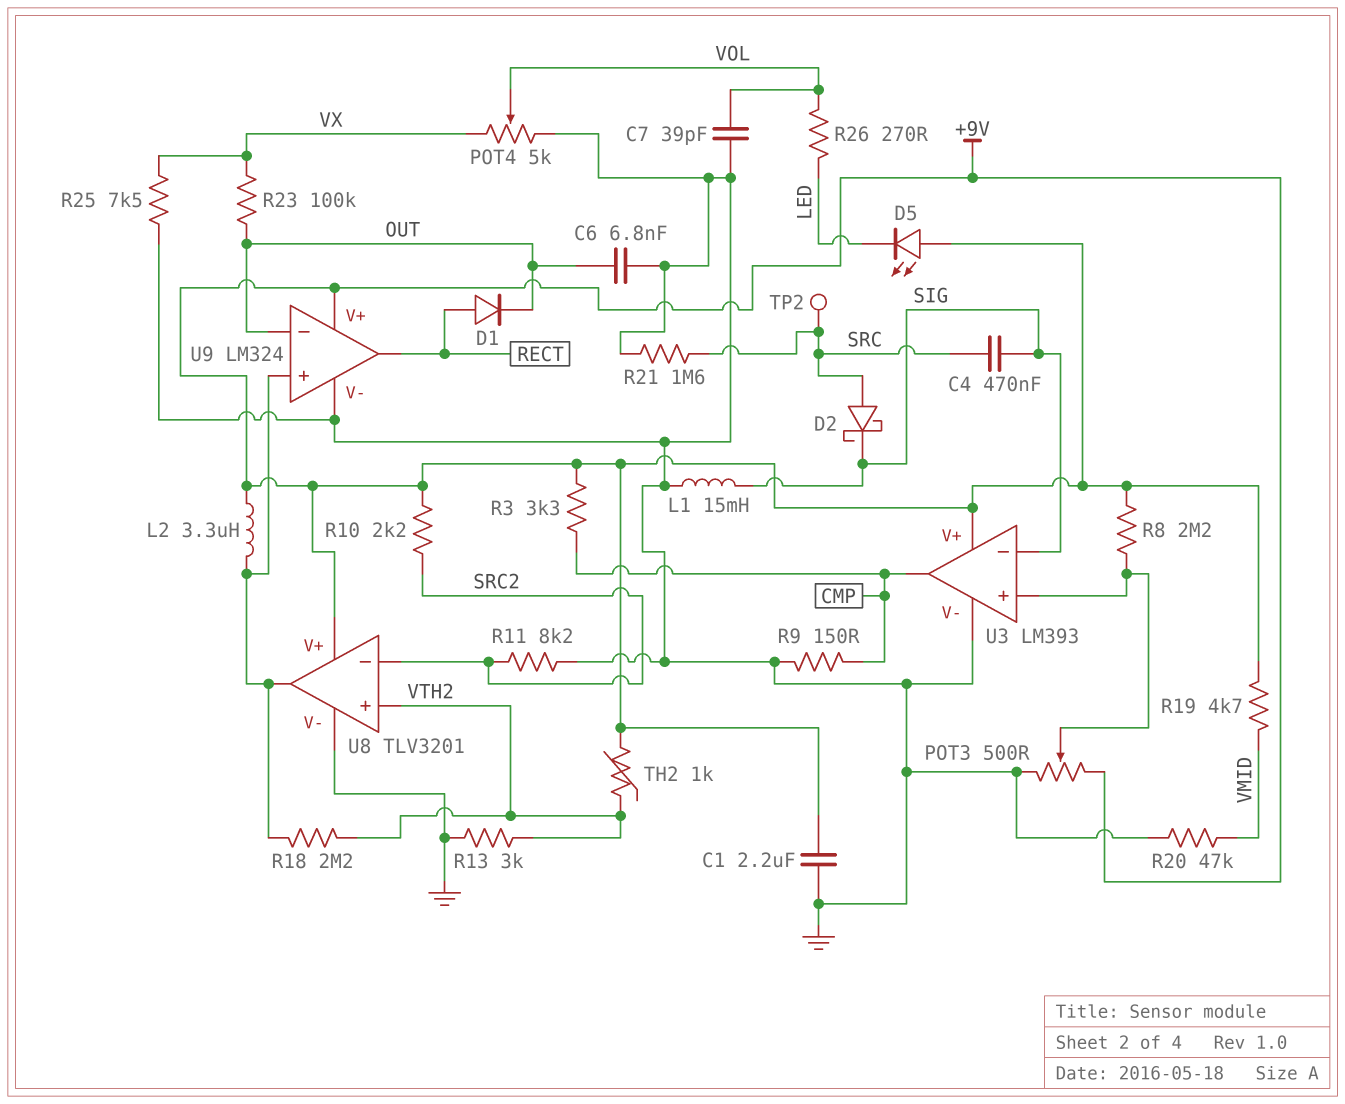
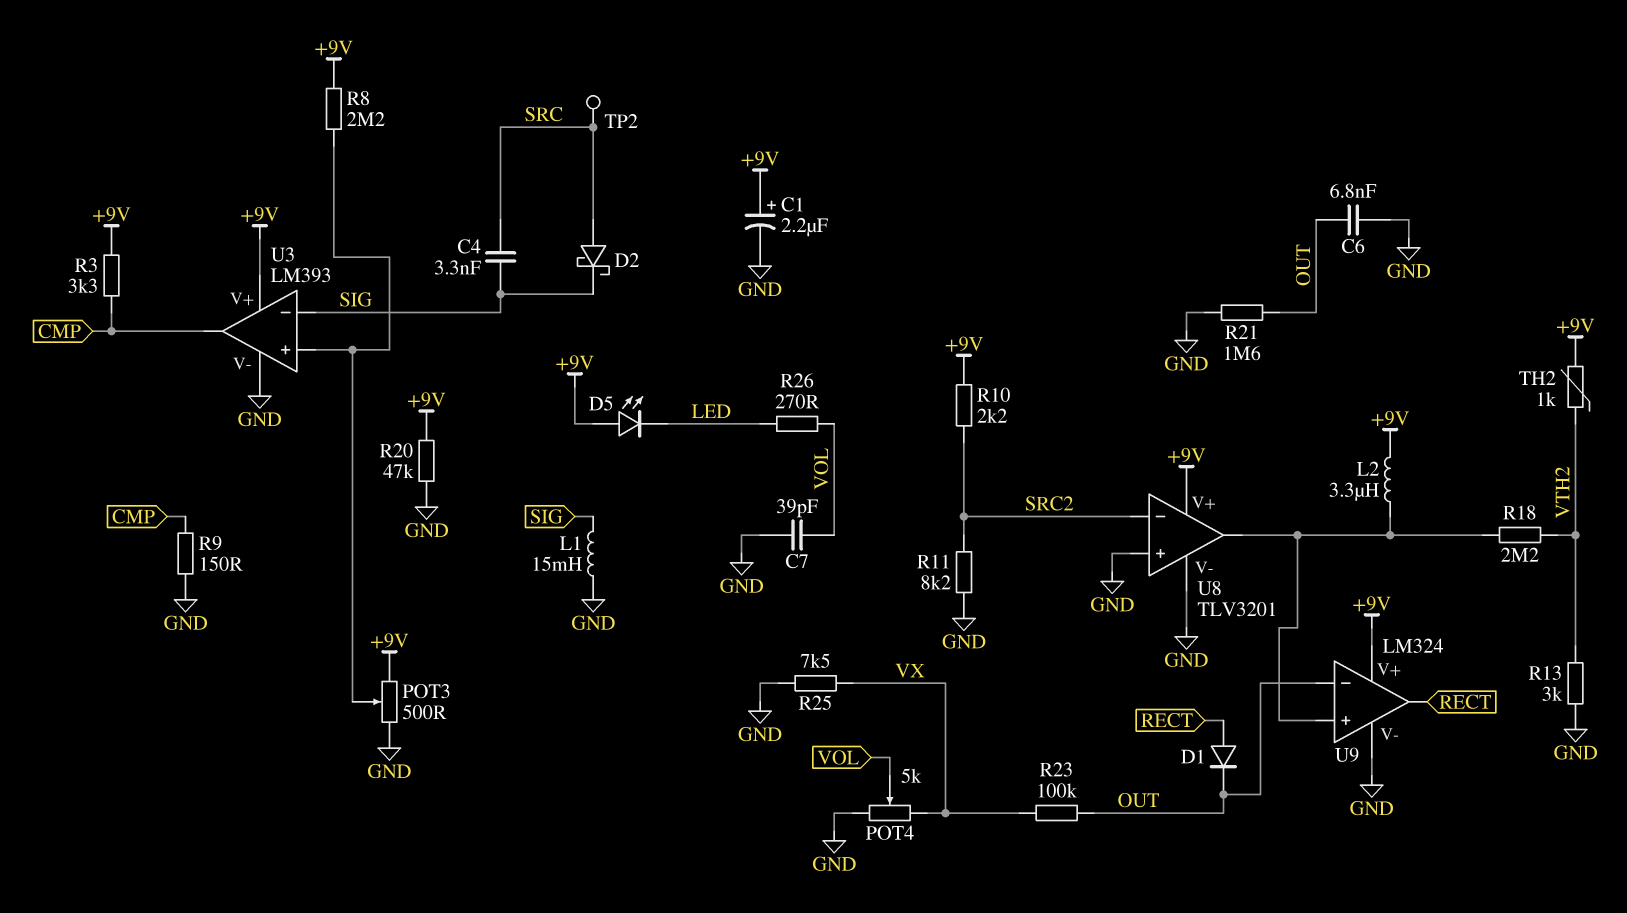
C1: 2.2uF (+9V, GND) -> 2.2uF (plus +9V, minus GND)
C4: 470nF (SIG, SRC) -> 3.3nF (SIG, SRC)
R19: 4.7k (+9V, VMID) -> none
R20: 47k (GND, VMID) -> 47k (+9V, GND)
R21: 1.6M (GND, SRC) -> 1.6M (GND, OUT)
U8 pin in+: VTH2 -> GND

